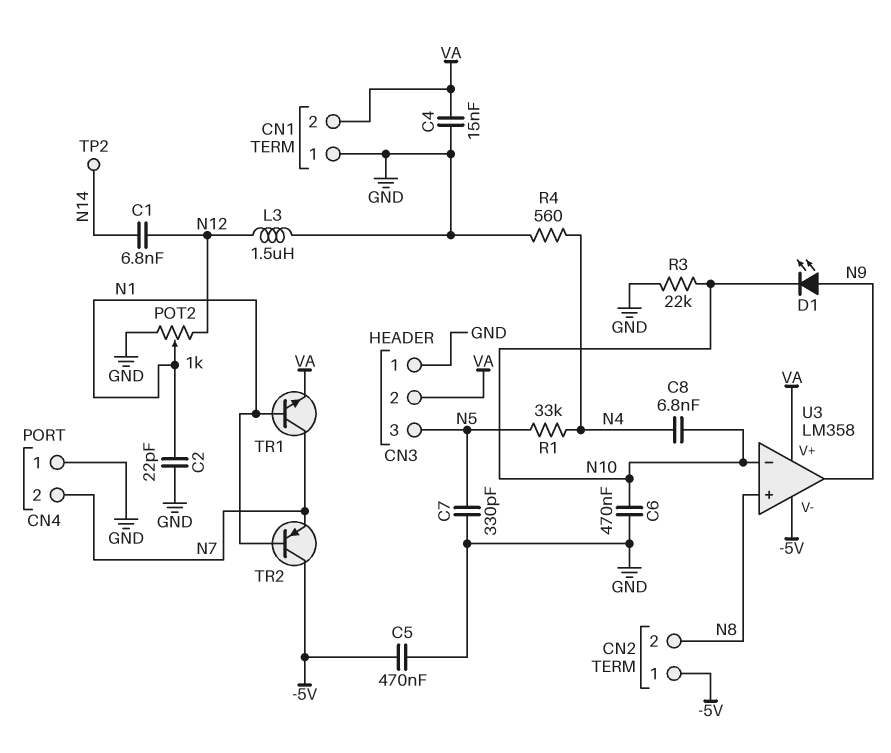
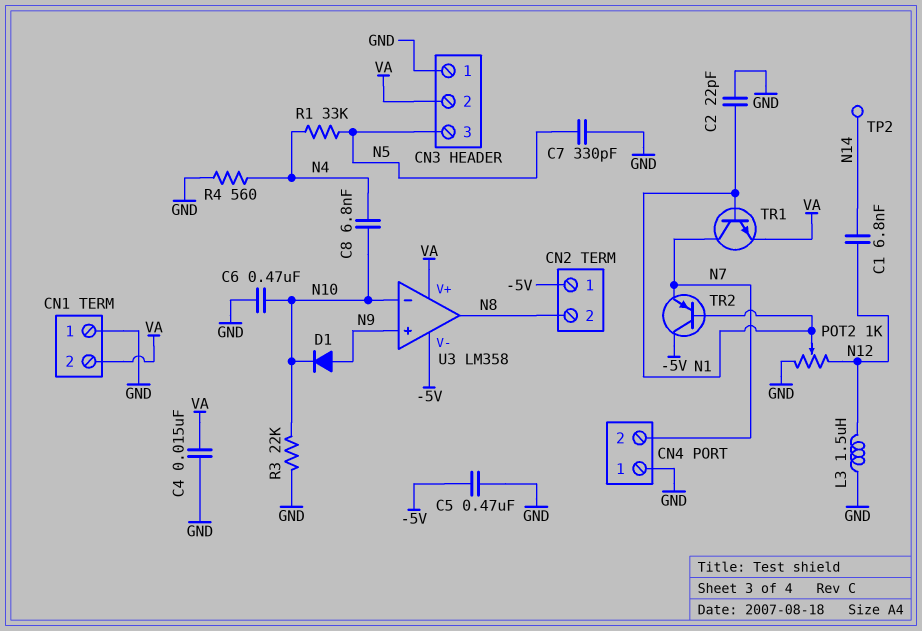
D1: LED (A N9, K N10) -> diode (A N9, K N10)
U3 pin in+: N8 -> N9
U3 pin out: N9 -> N8

